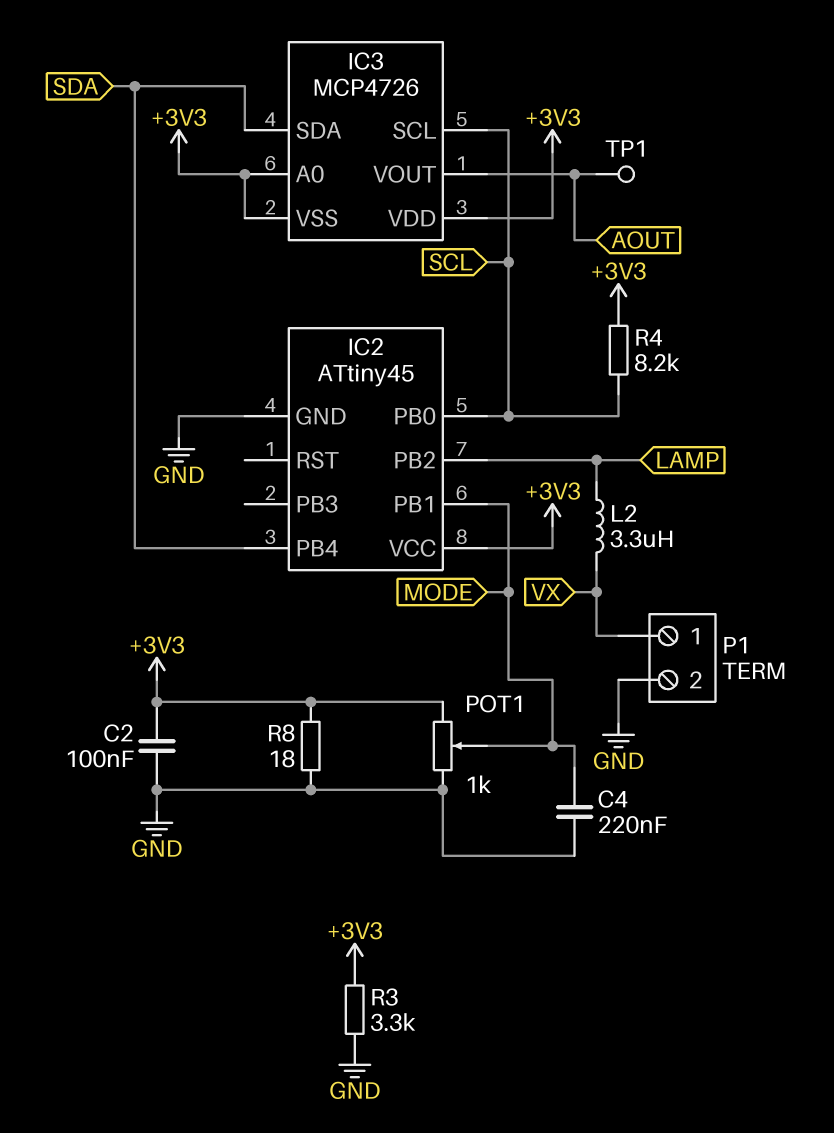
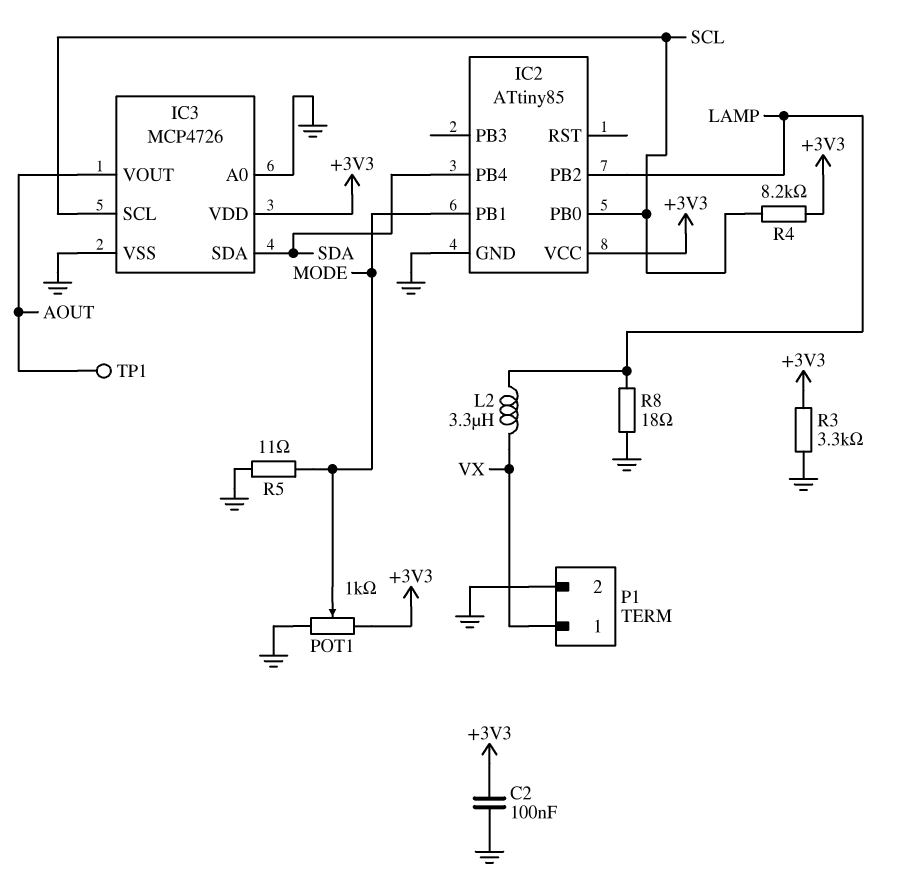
C4: 220nF (GND, MODE) -> none
IC2: ATtiny45 -> ATtiny85
IC3 pin A0: +3V3 -> GND
IC3 pin VSS: +3V3 -> GND
R5: none -> 11 (GND, MODE)
R8: 18 (+3V3, GND) -> 18 (GND, LAMP)

